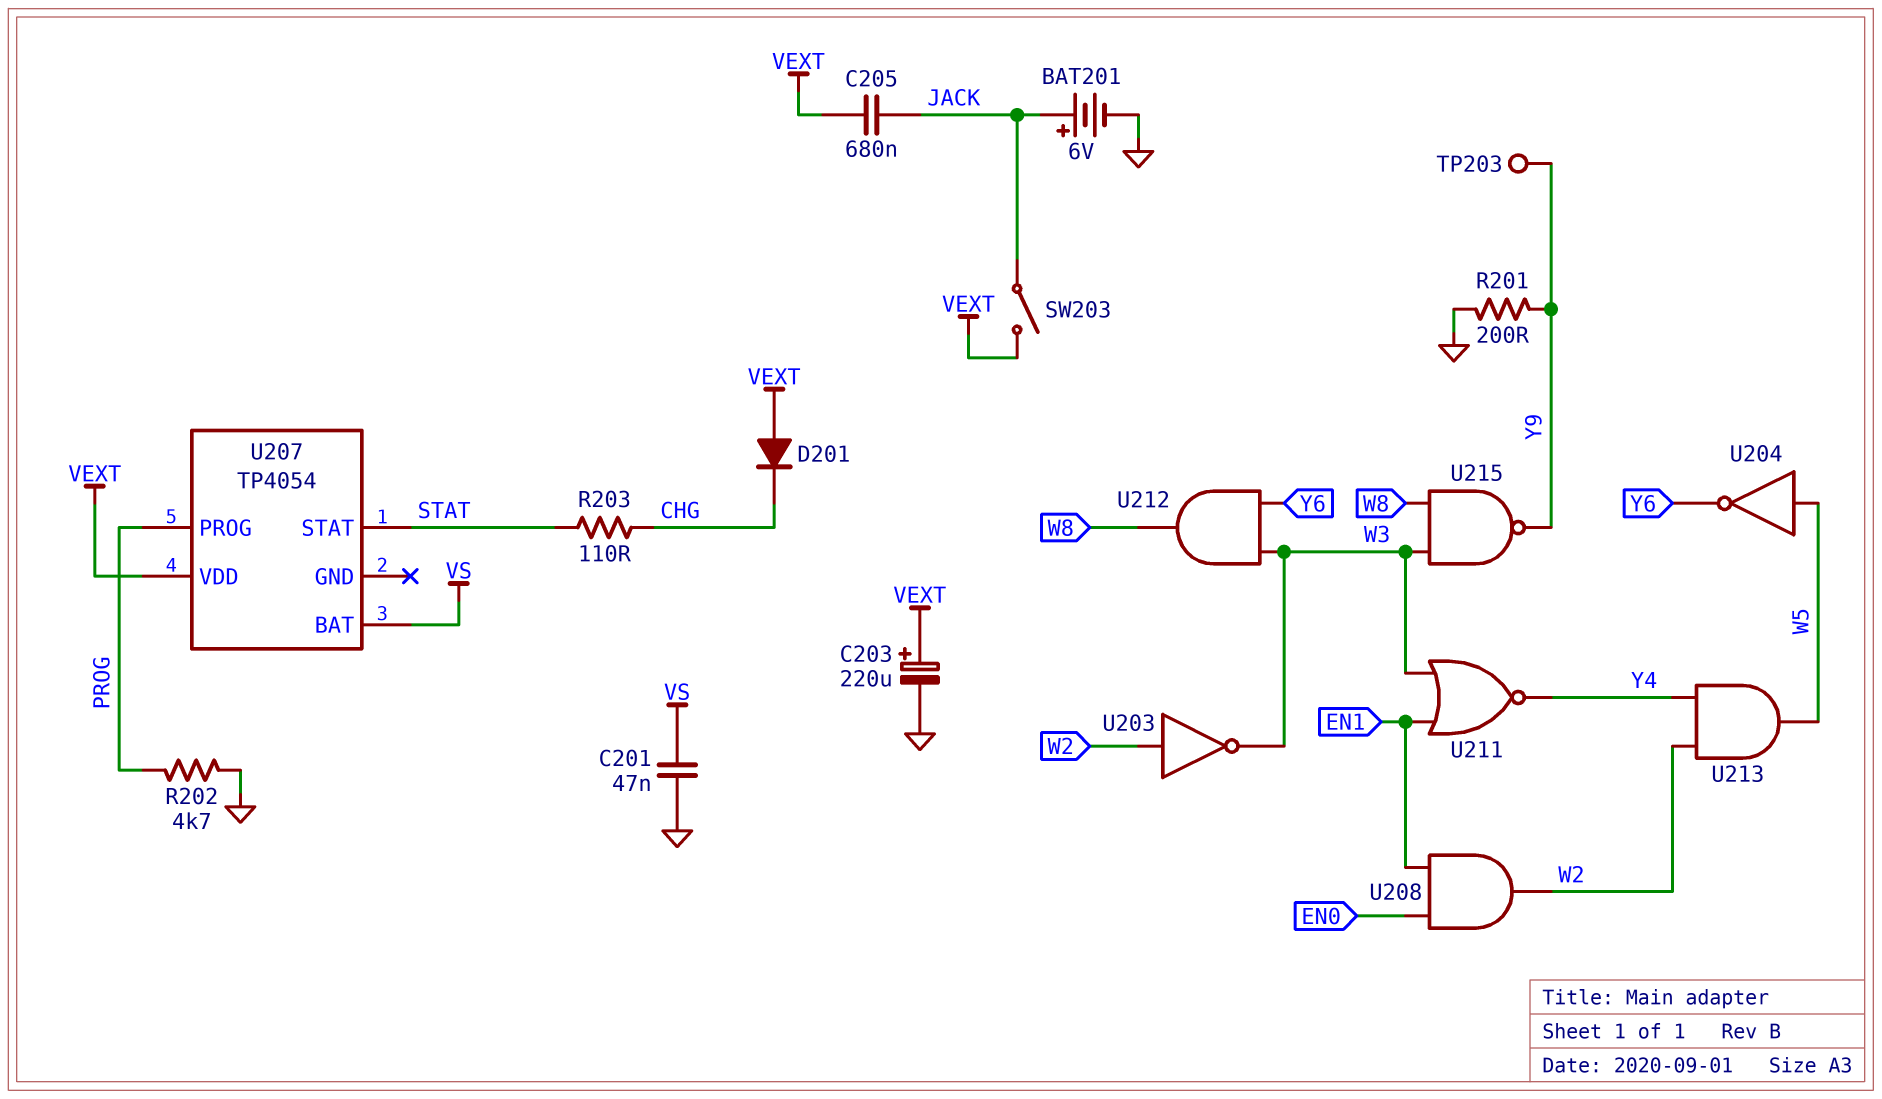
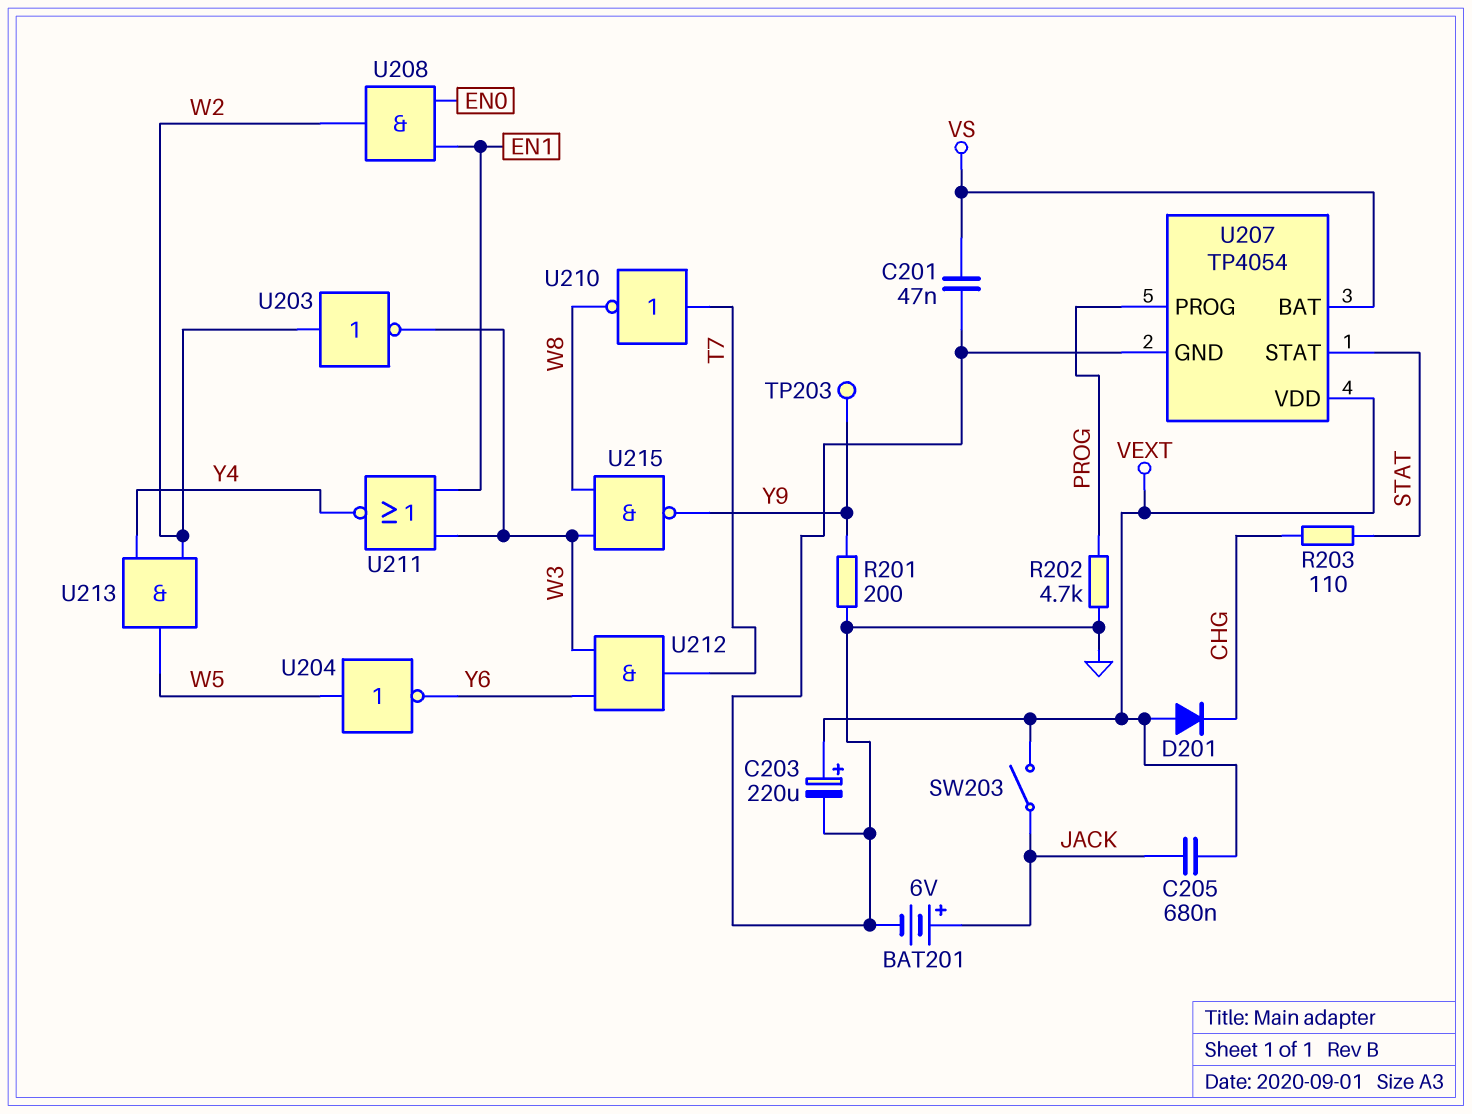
U207 pin GND: none -> GND
U210: none -> NOT (in T7, out W8)
U212: AND (in W3, in Y6, out W8) -> AND (in W3, in Y6, out T7)

